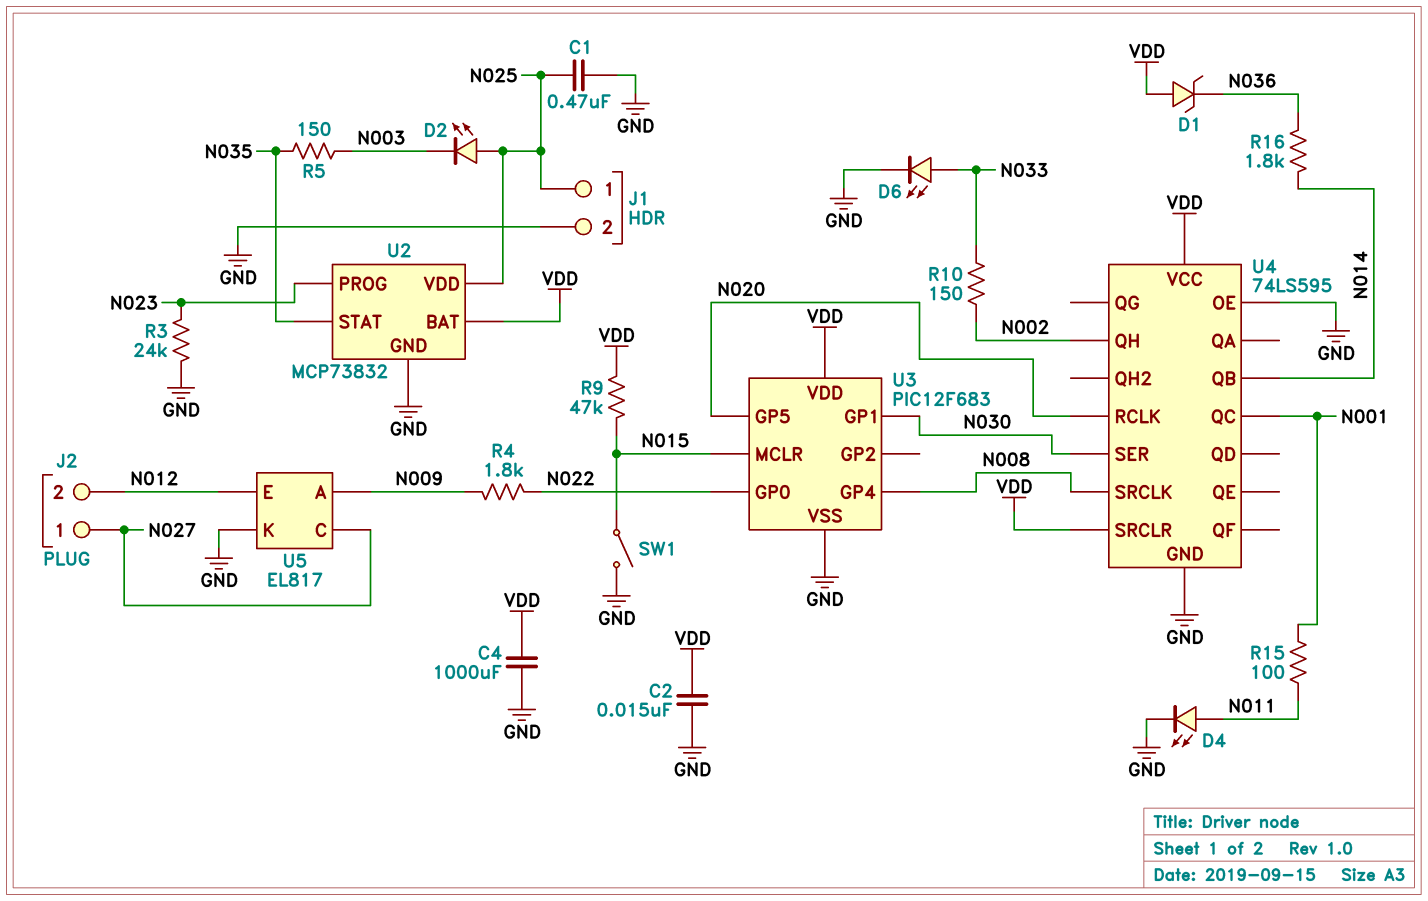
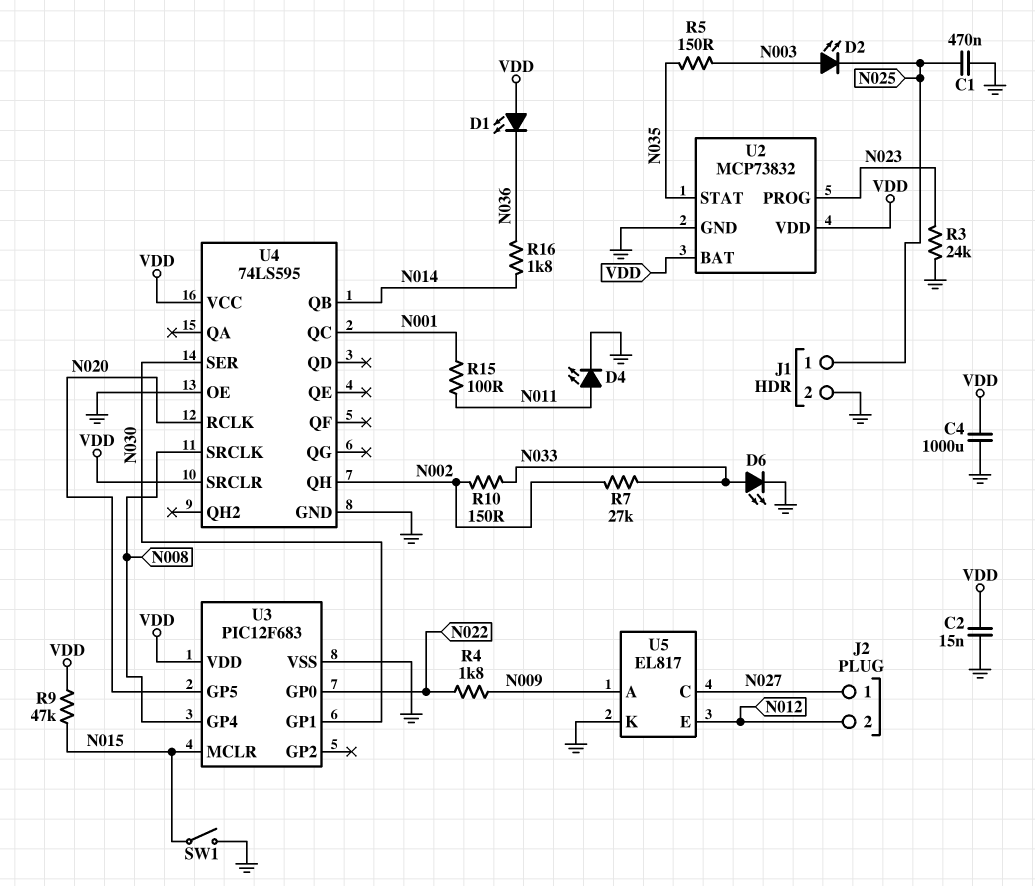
D1: zener (A VDD, K N036) -> LED (A VDD, K N036)
D2: LED (A N025, K N003) -> LED (A N003, K N025)
R7: none -> 27k (N002, N033)
U2 pin VDD: N025 -> VDD

